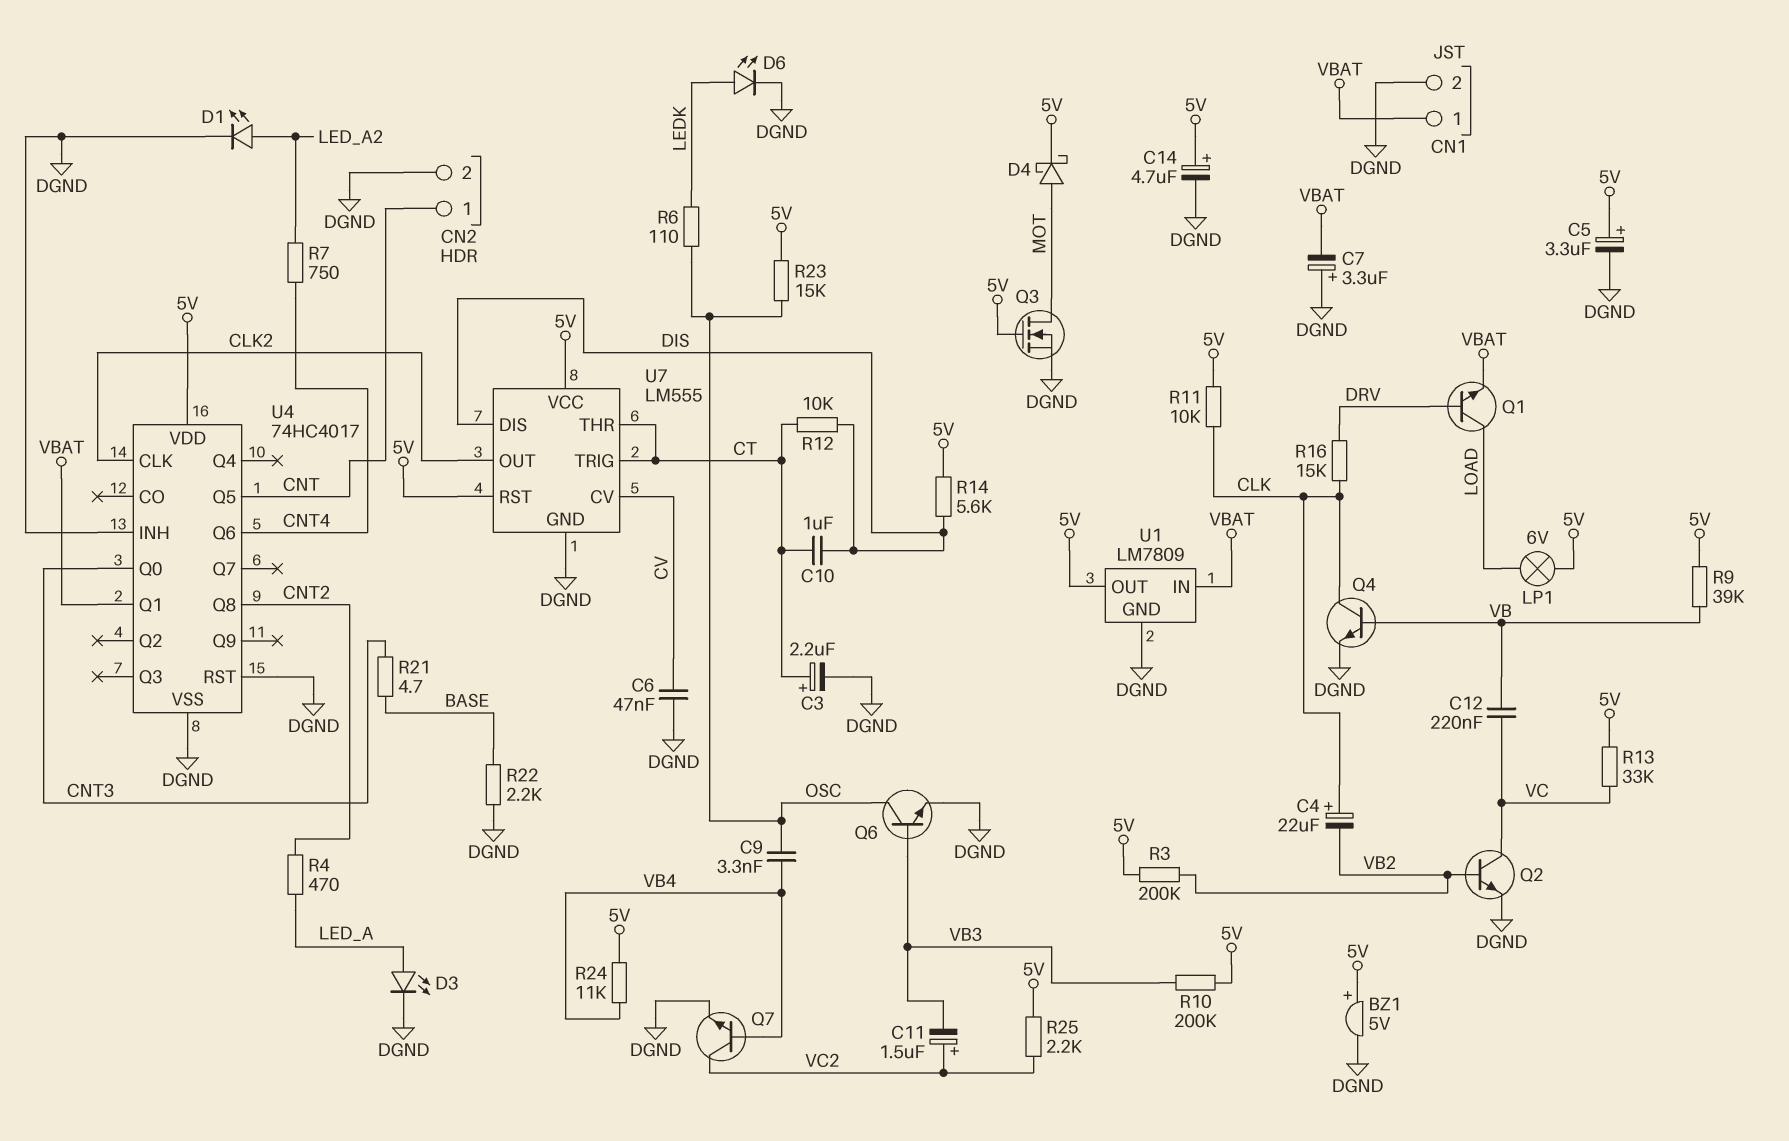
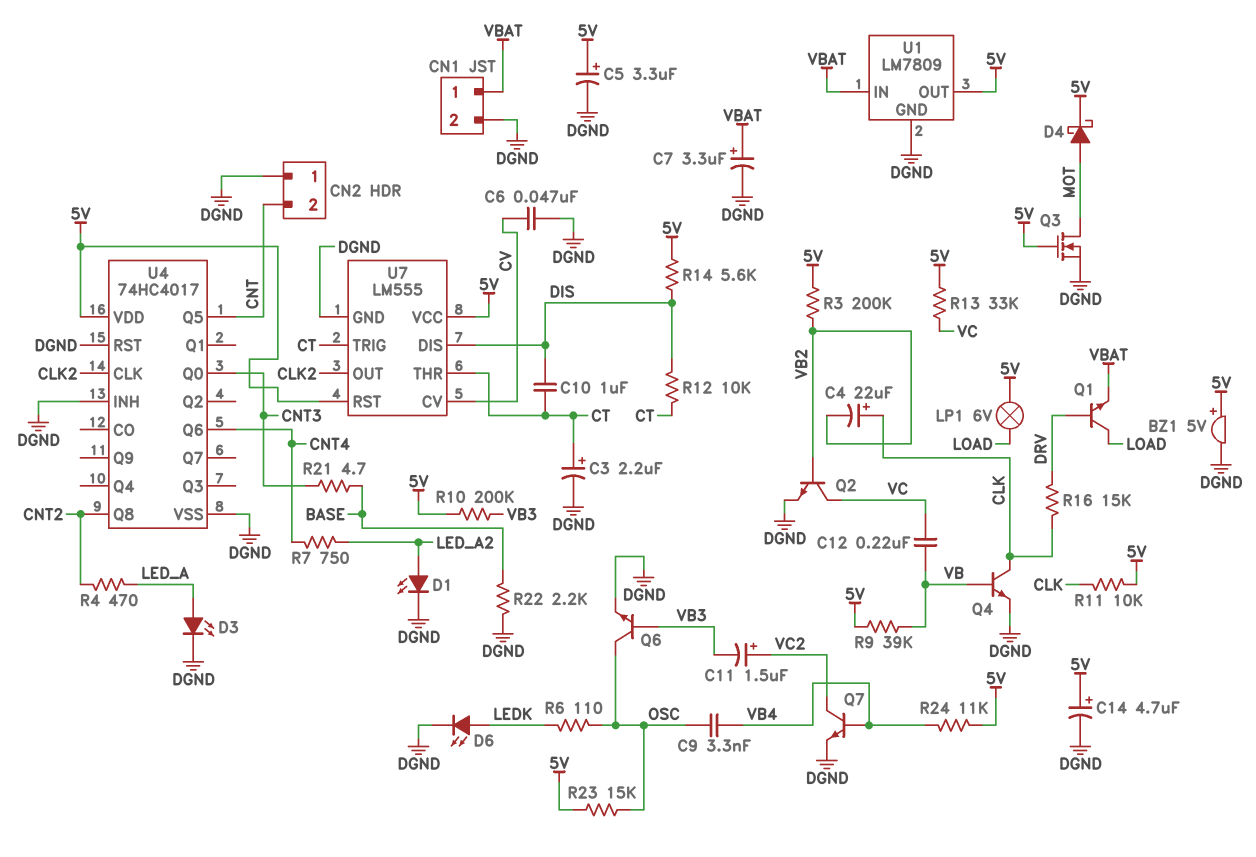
C7: 3.3uF (plus DGND, minus VBAT) -> 3.3uF (plus VBAT, minus DGND)
CN2 pin 1: CNT -> DGND
CN2 pin 2: DGND -> CNT
R25: 2.2k (5V, VC2) -> none
U4 pin Q1: VBAT -> none

